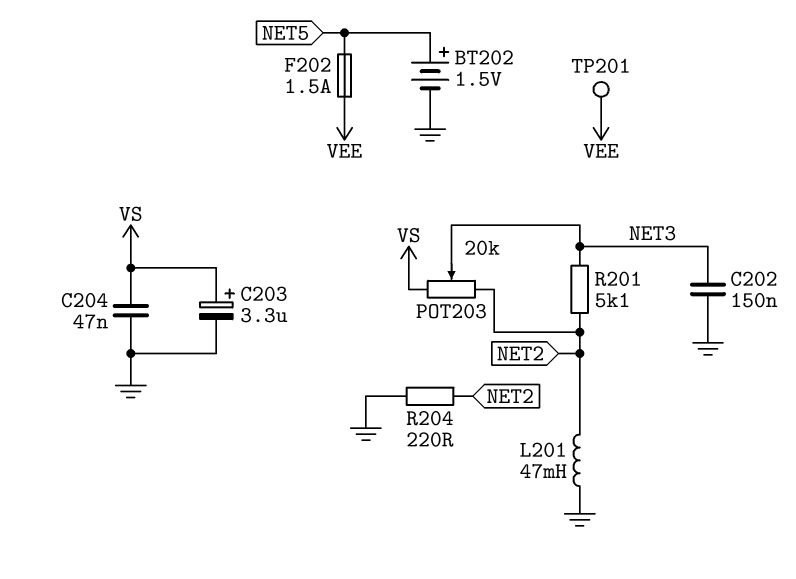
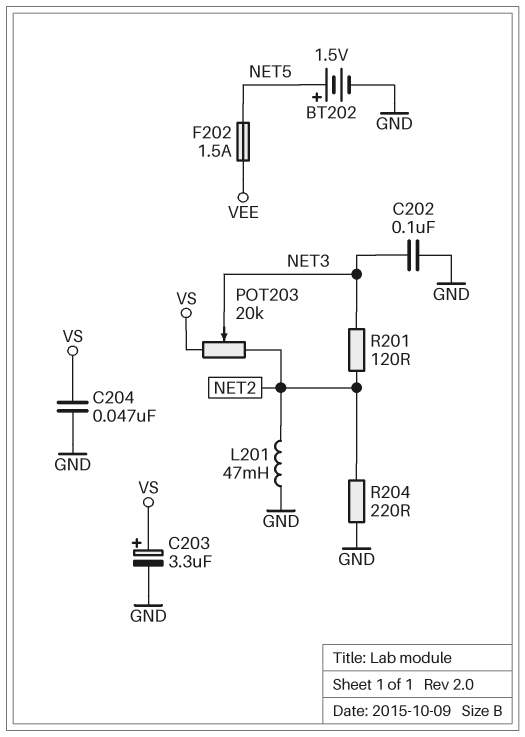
C202: 150nF (GND, NET3) -> 100nF (GND, NET3)
R201: 5.1k (NET2, NET3) -> 120 (NET2, NET3)
TP201: test point (VEE) -> none

